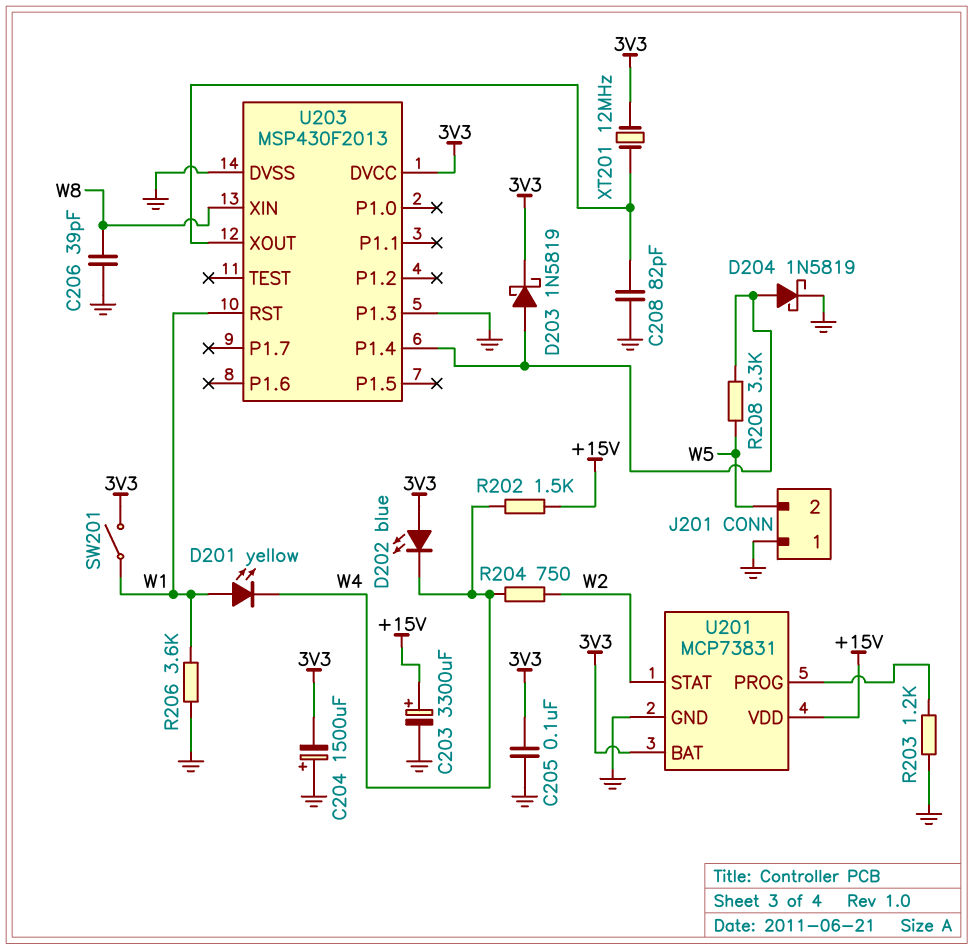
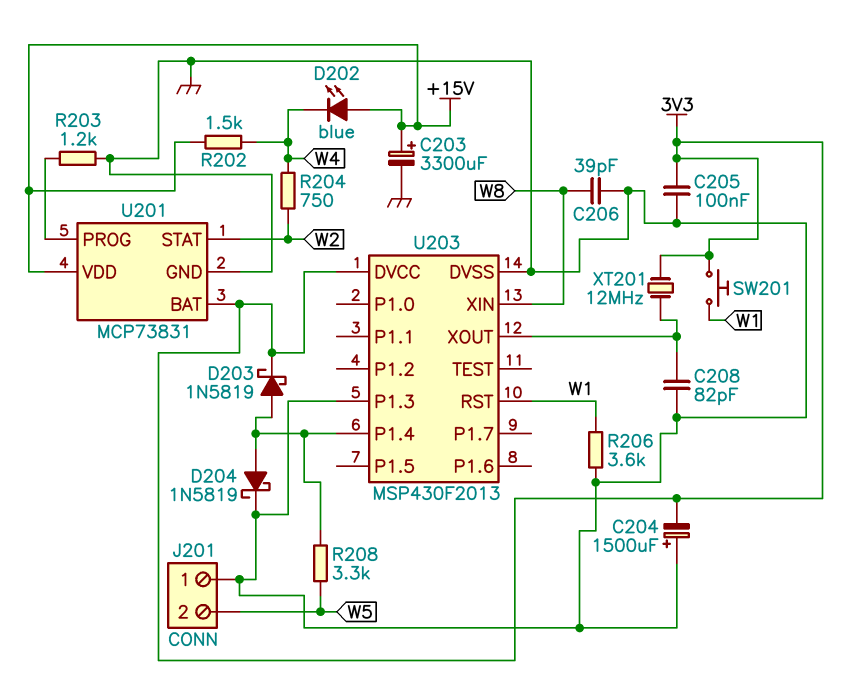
D201: LED yellow (A W1, K W4) -> none
D202: LED blue (A 3V3, K W4) -> LED blue (A +15V, K W4)
SW201: switch (3V3, W1) -> button (3V3, W1)

